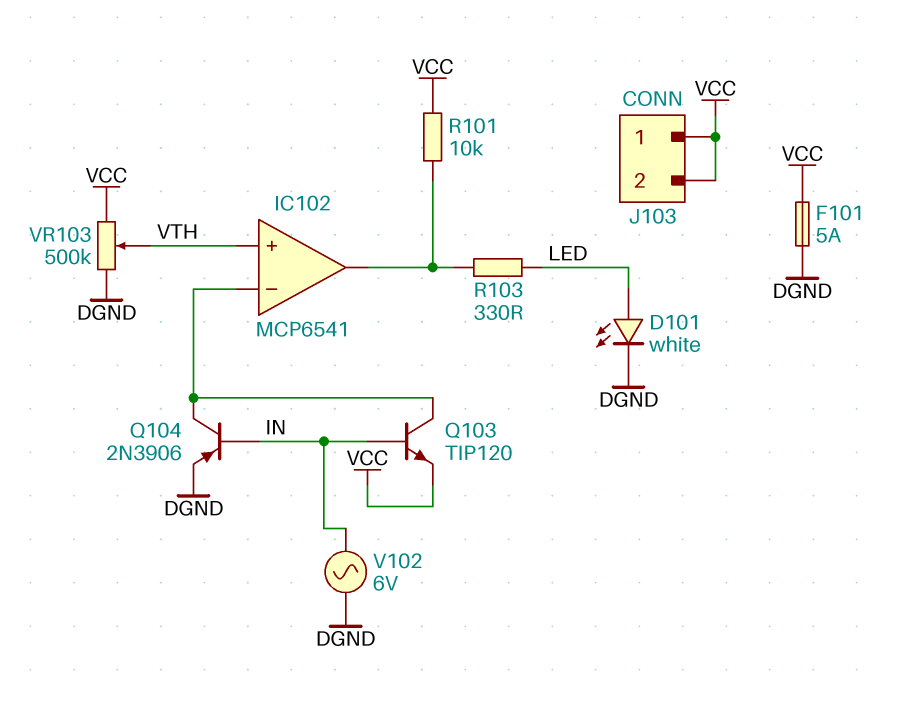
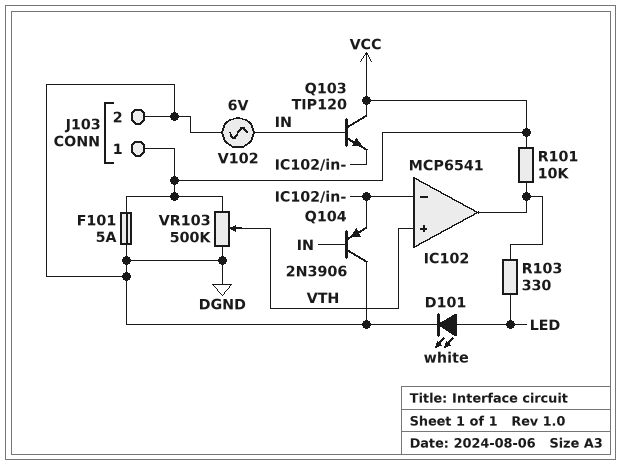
J103 pin 2: VCC -> DGND
Q103: NPN TIP120 (B IN, C IC102/in-, E VCC) -> NPN TIP120 (B IN, C VCC, E IC102/in-)
Q104: PNP 2N3906 (B IN, C IC102/in-, E DGND) -> PNP 2N3906 (B IN, C DGND, E IC102/in-)

